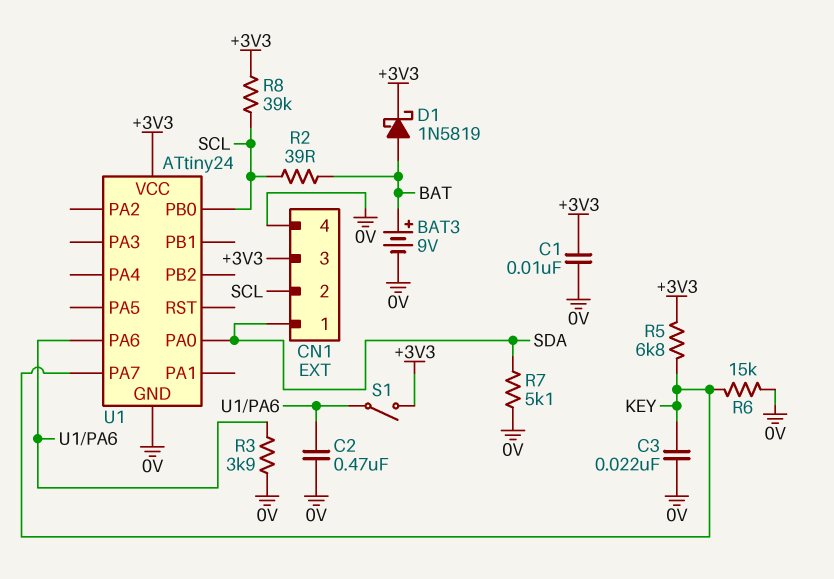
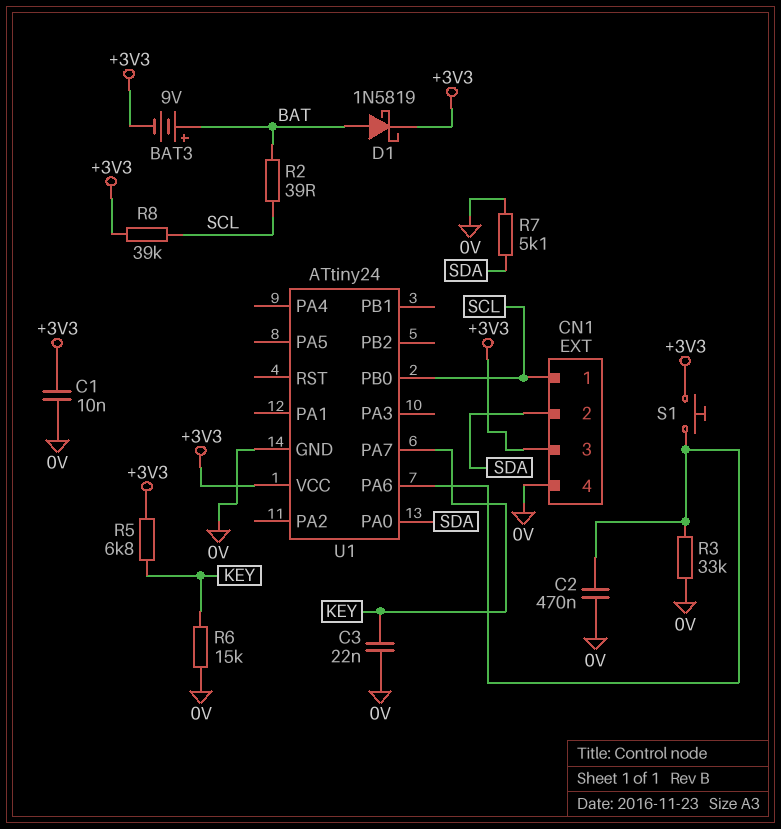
BAT3: 9V (plus BAT, minus 0V) -> 9V (plus BAT, minus +3V3)
CN1 pin 1: SDA -> SCL
CN1 pin 2: SCL -> SDA
R3: 3.9k (0V, U1/PA6) -> 33k (0V, U1/PA6)
S1: switch (+3V3, U1/PA6) -> button (+3V3, U1/PA6)

